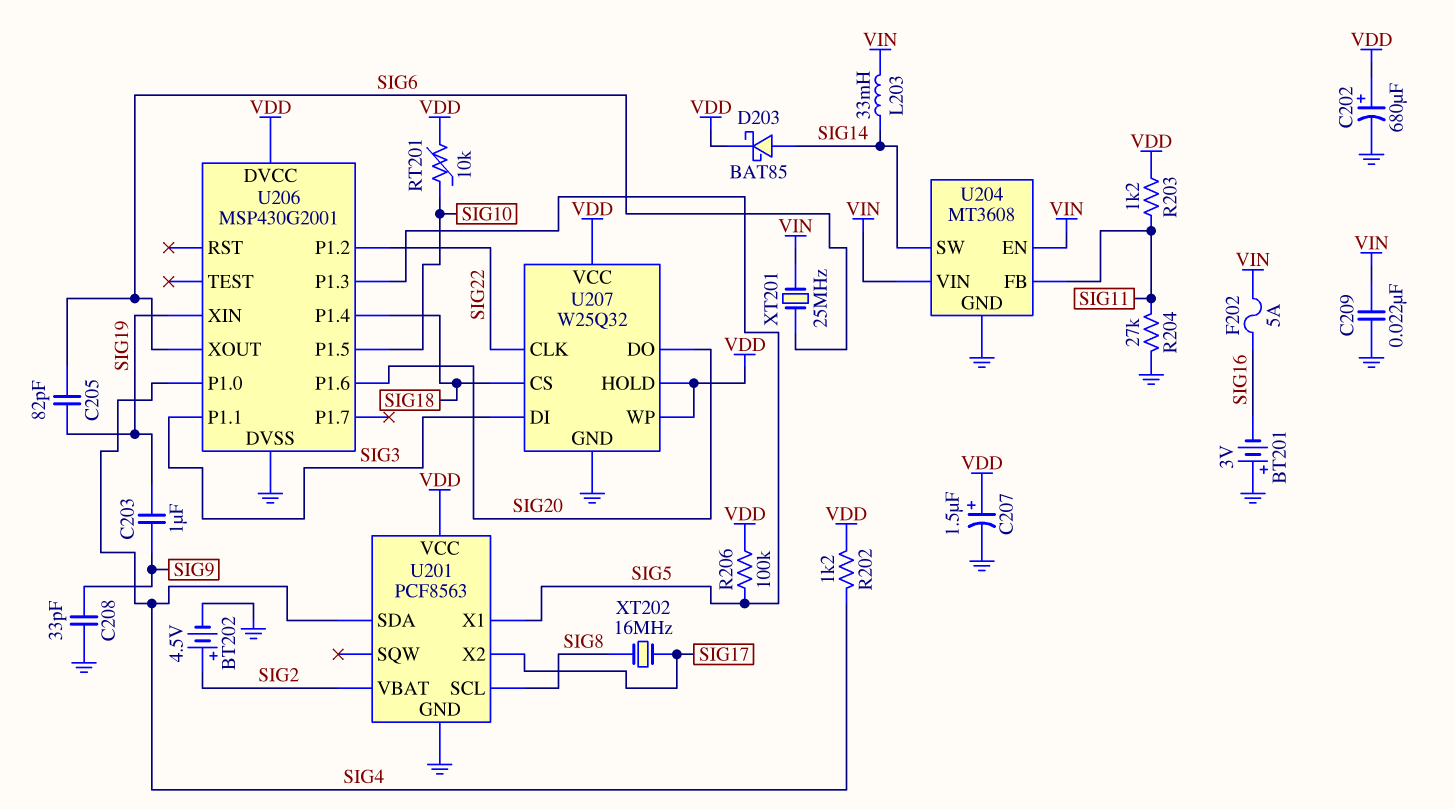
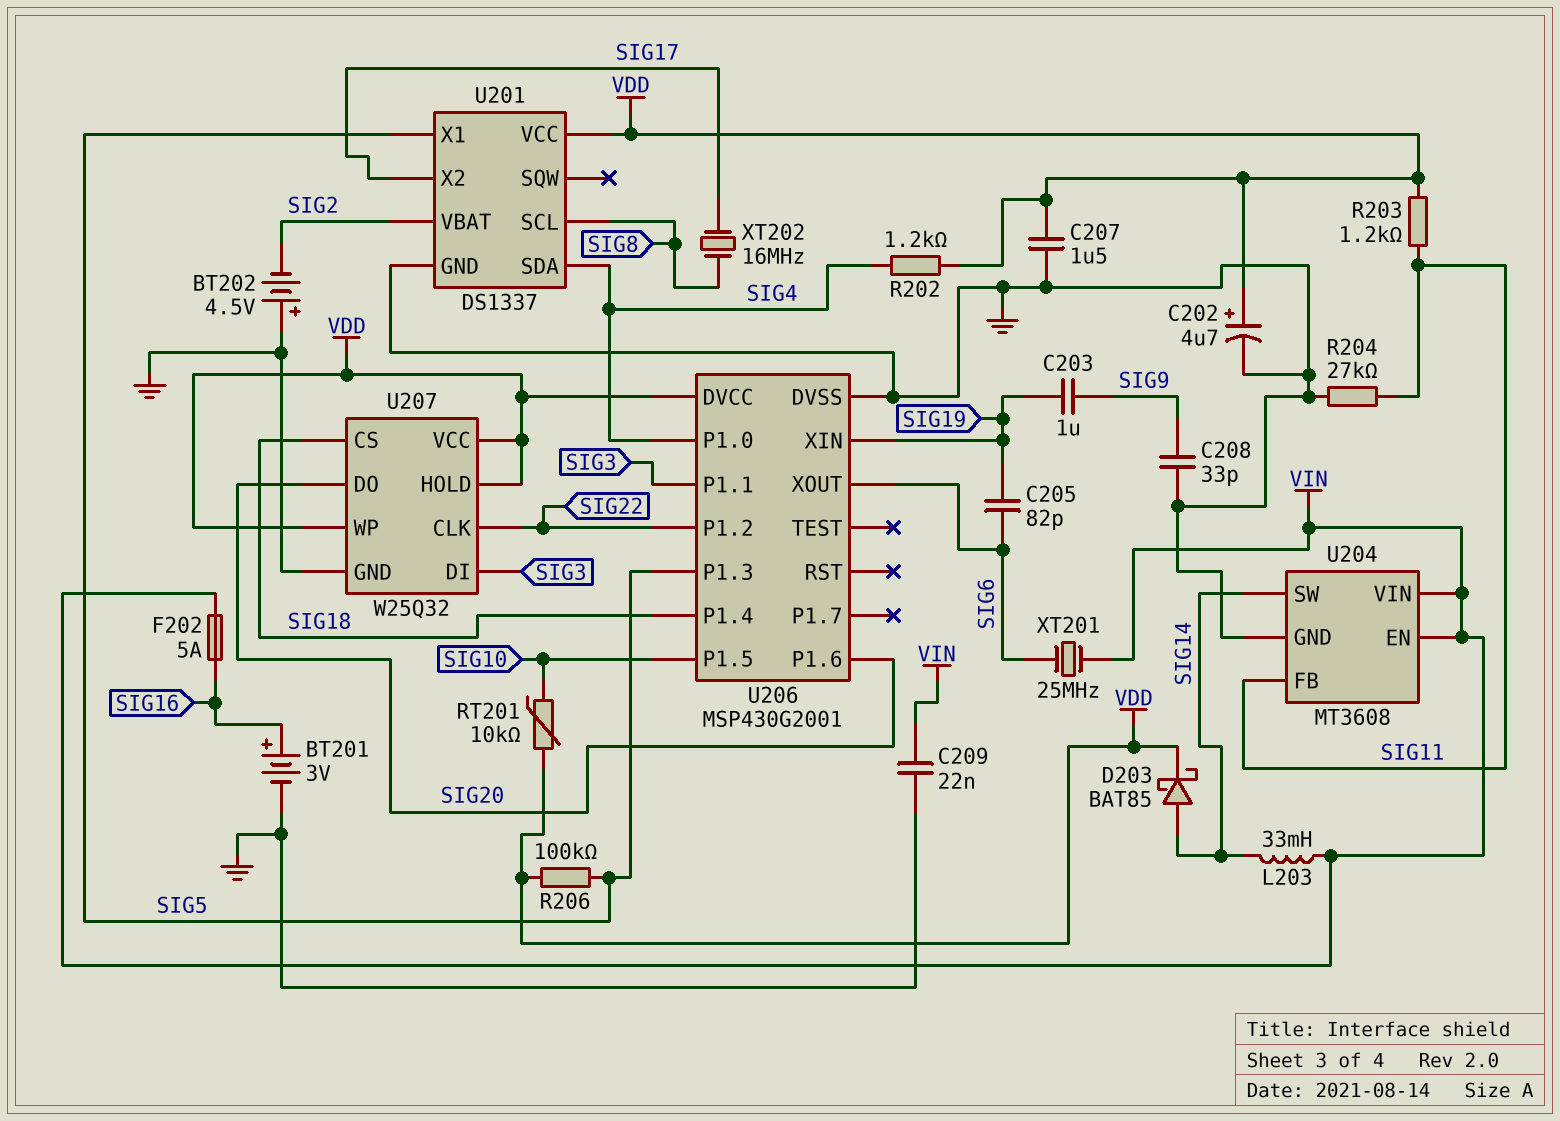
BT201: 3V (plus GND, minus SIG16) -> 3V (plus SIG16, minus GND)
BT202: 4.5V (plus SIG2, minus GND) -> 4.5V (plus GND, minus SIG2)
C202: 680uF (plus VDD, minus GND) -> 4.7uF (plus VDD, minus GND)
C207: 1.5uF (plus VDD, minus GND) -> 1.5uF (GND, VDD)
U201: PCF8563 -> DS1337

